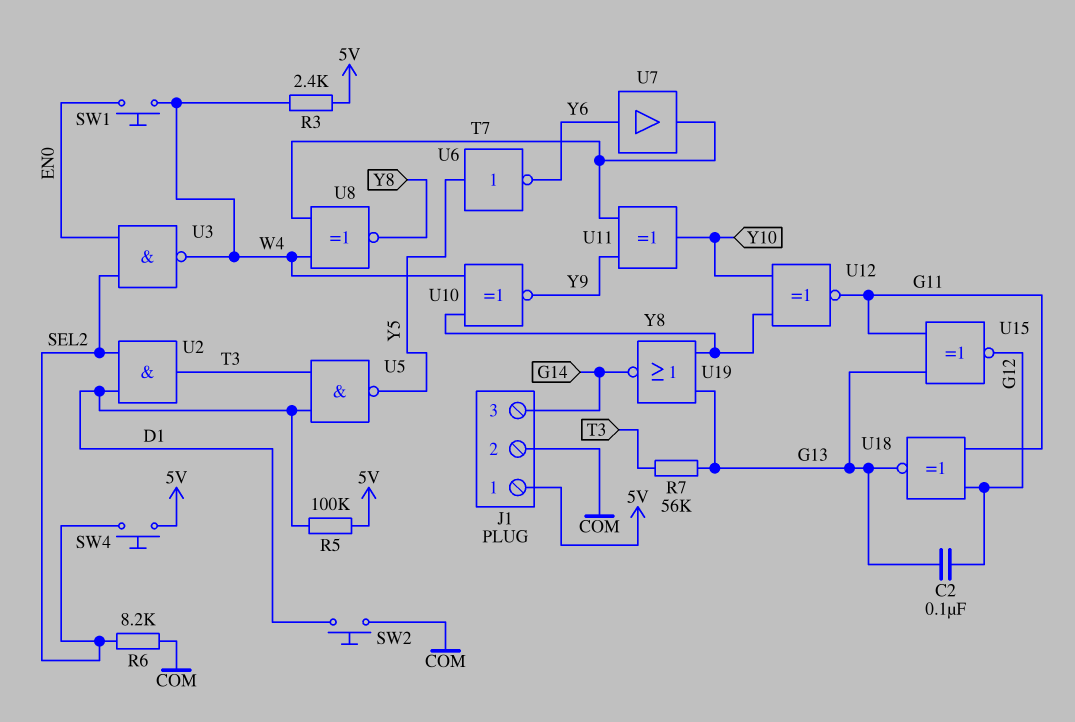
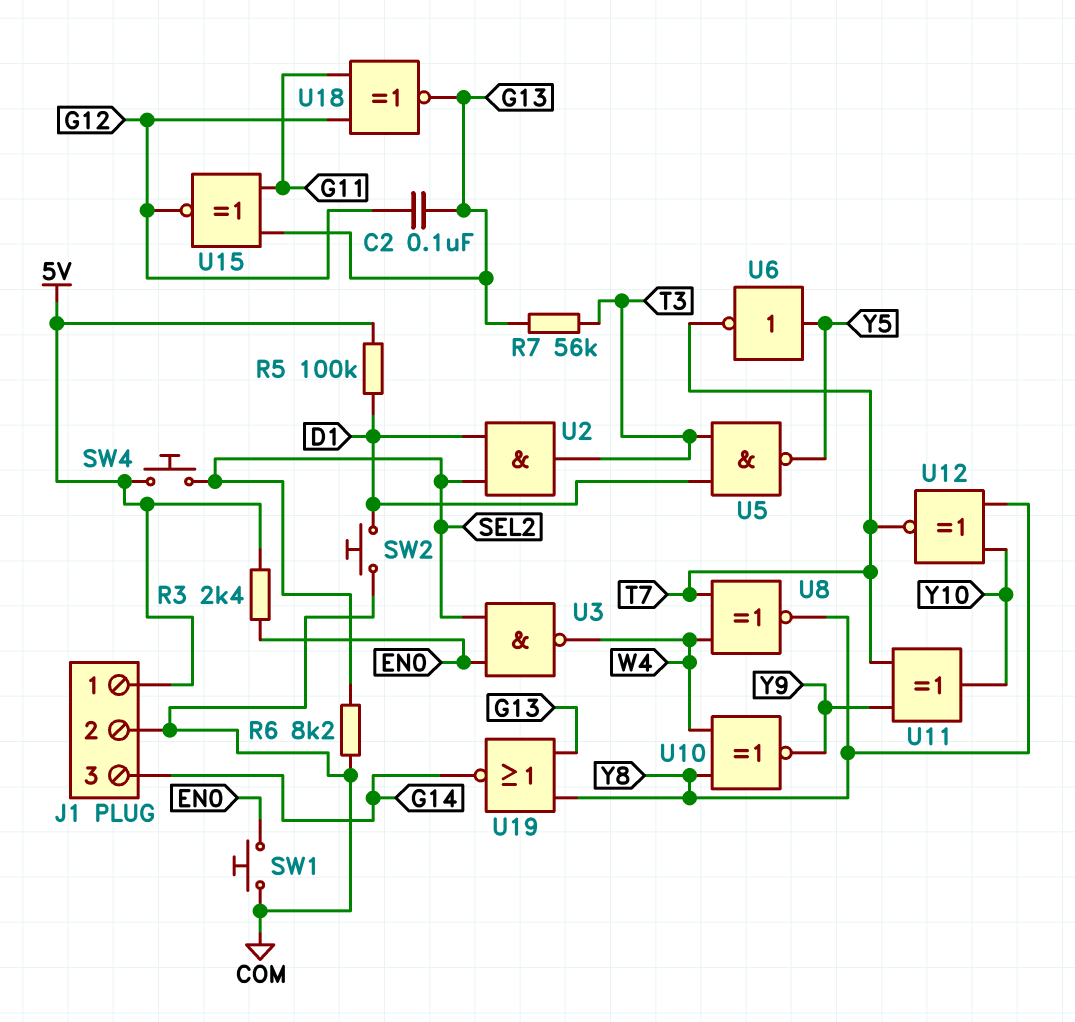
R3: 2.4k (5V, W4) -> 2.4k (5V, EN0)
SW1: button (EN0, W4) -> button (COM, EN0)
U6: NOT (in Y5, out Y6) -> NOT (in Y5, out T7)
U7: buffer (in Y6, out T7) -> none
U12: XNOR (in Y8, in Y10, out G11) -> XNOR (in Y8, in Y10, out T7)

